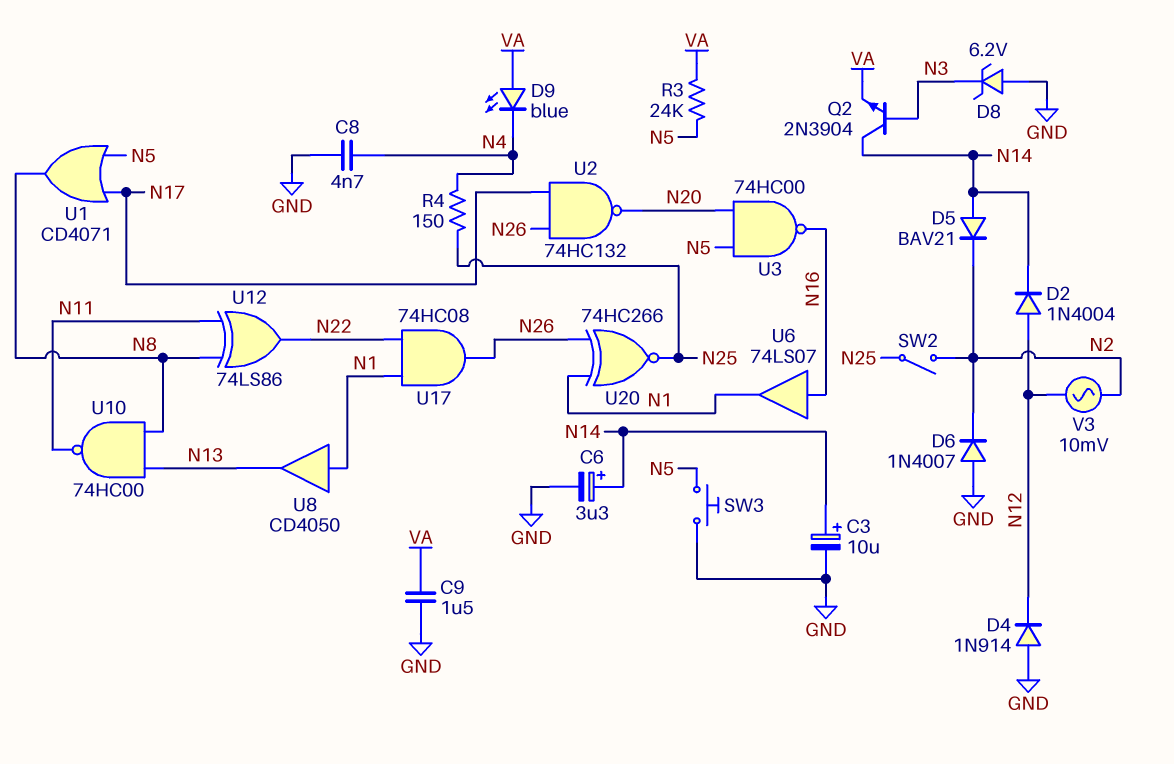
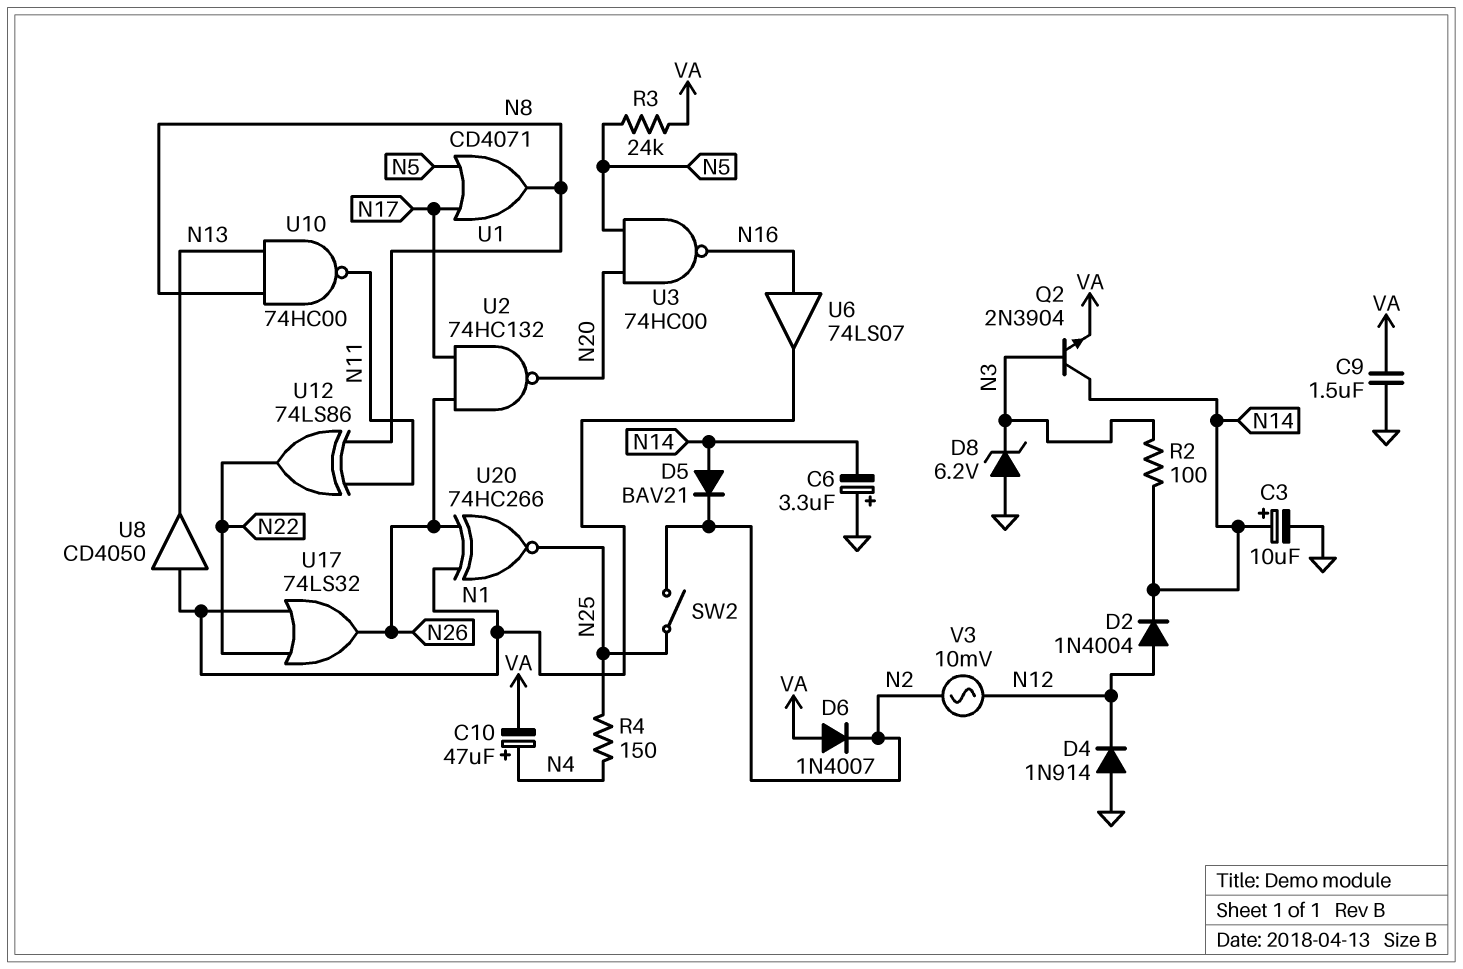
C6: 3.3uF (plus N14, minus GND) -> 3.3uF (plus GND, minus N14)
C8: 4.7nF (GND, N4) -> none
C10: none -> 47uF (plus N4, minus VA)
D6: diode 1N4007 (A GND, K N2) -> diode 1N4007 (A VA, K N2)
D9: LED blue (A VA, K N4) -> none
R2: none -> 100 (N3, N14)
SW3: button (GND, N5) -> none
U17: AND 74HC08 (in N1, in N22, out N26) -> OR 74LS32 (in N1, in N22, out N26)

